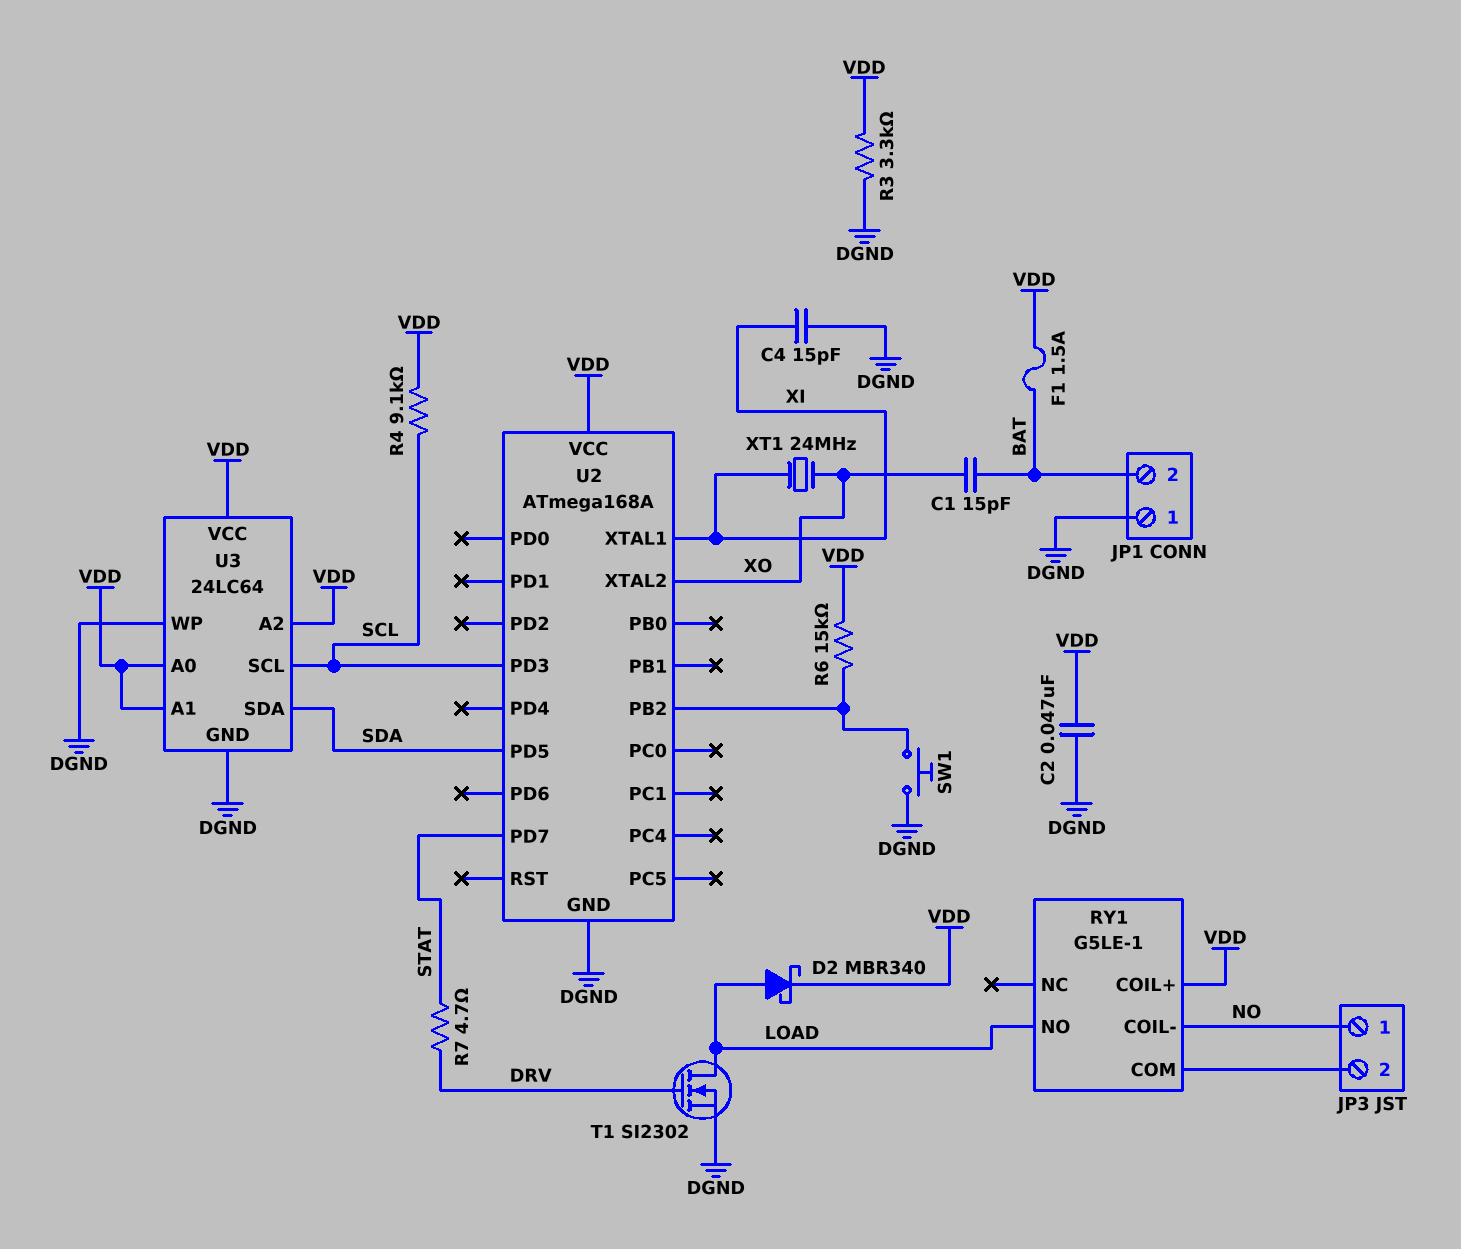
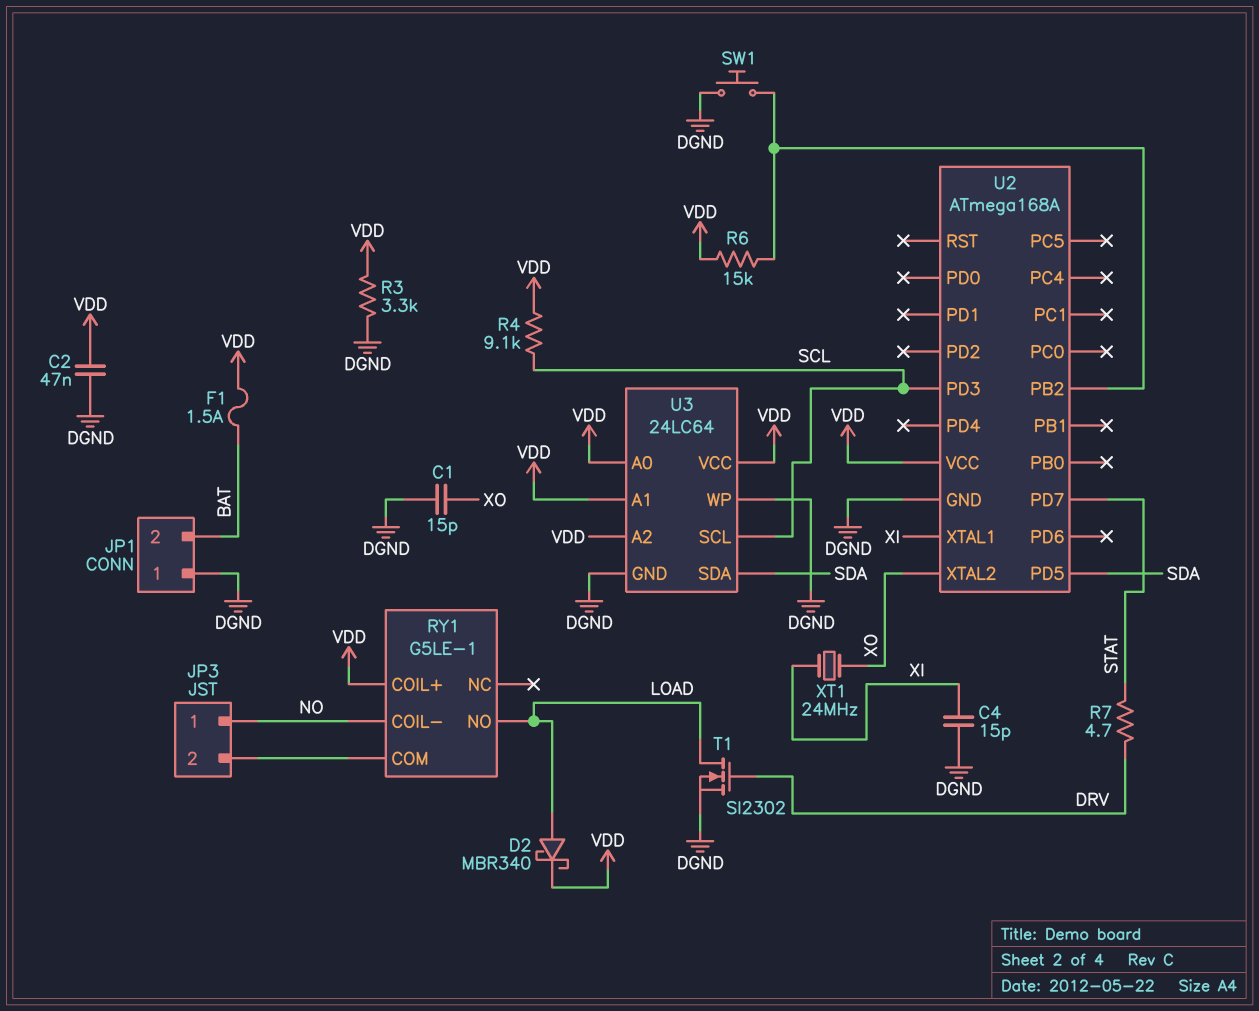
C1: 15pF (BAT, XO) -> 15pF (DGND, XO)

